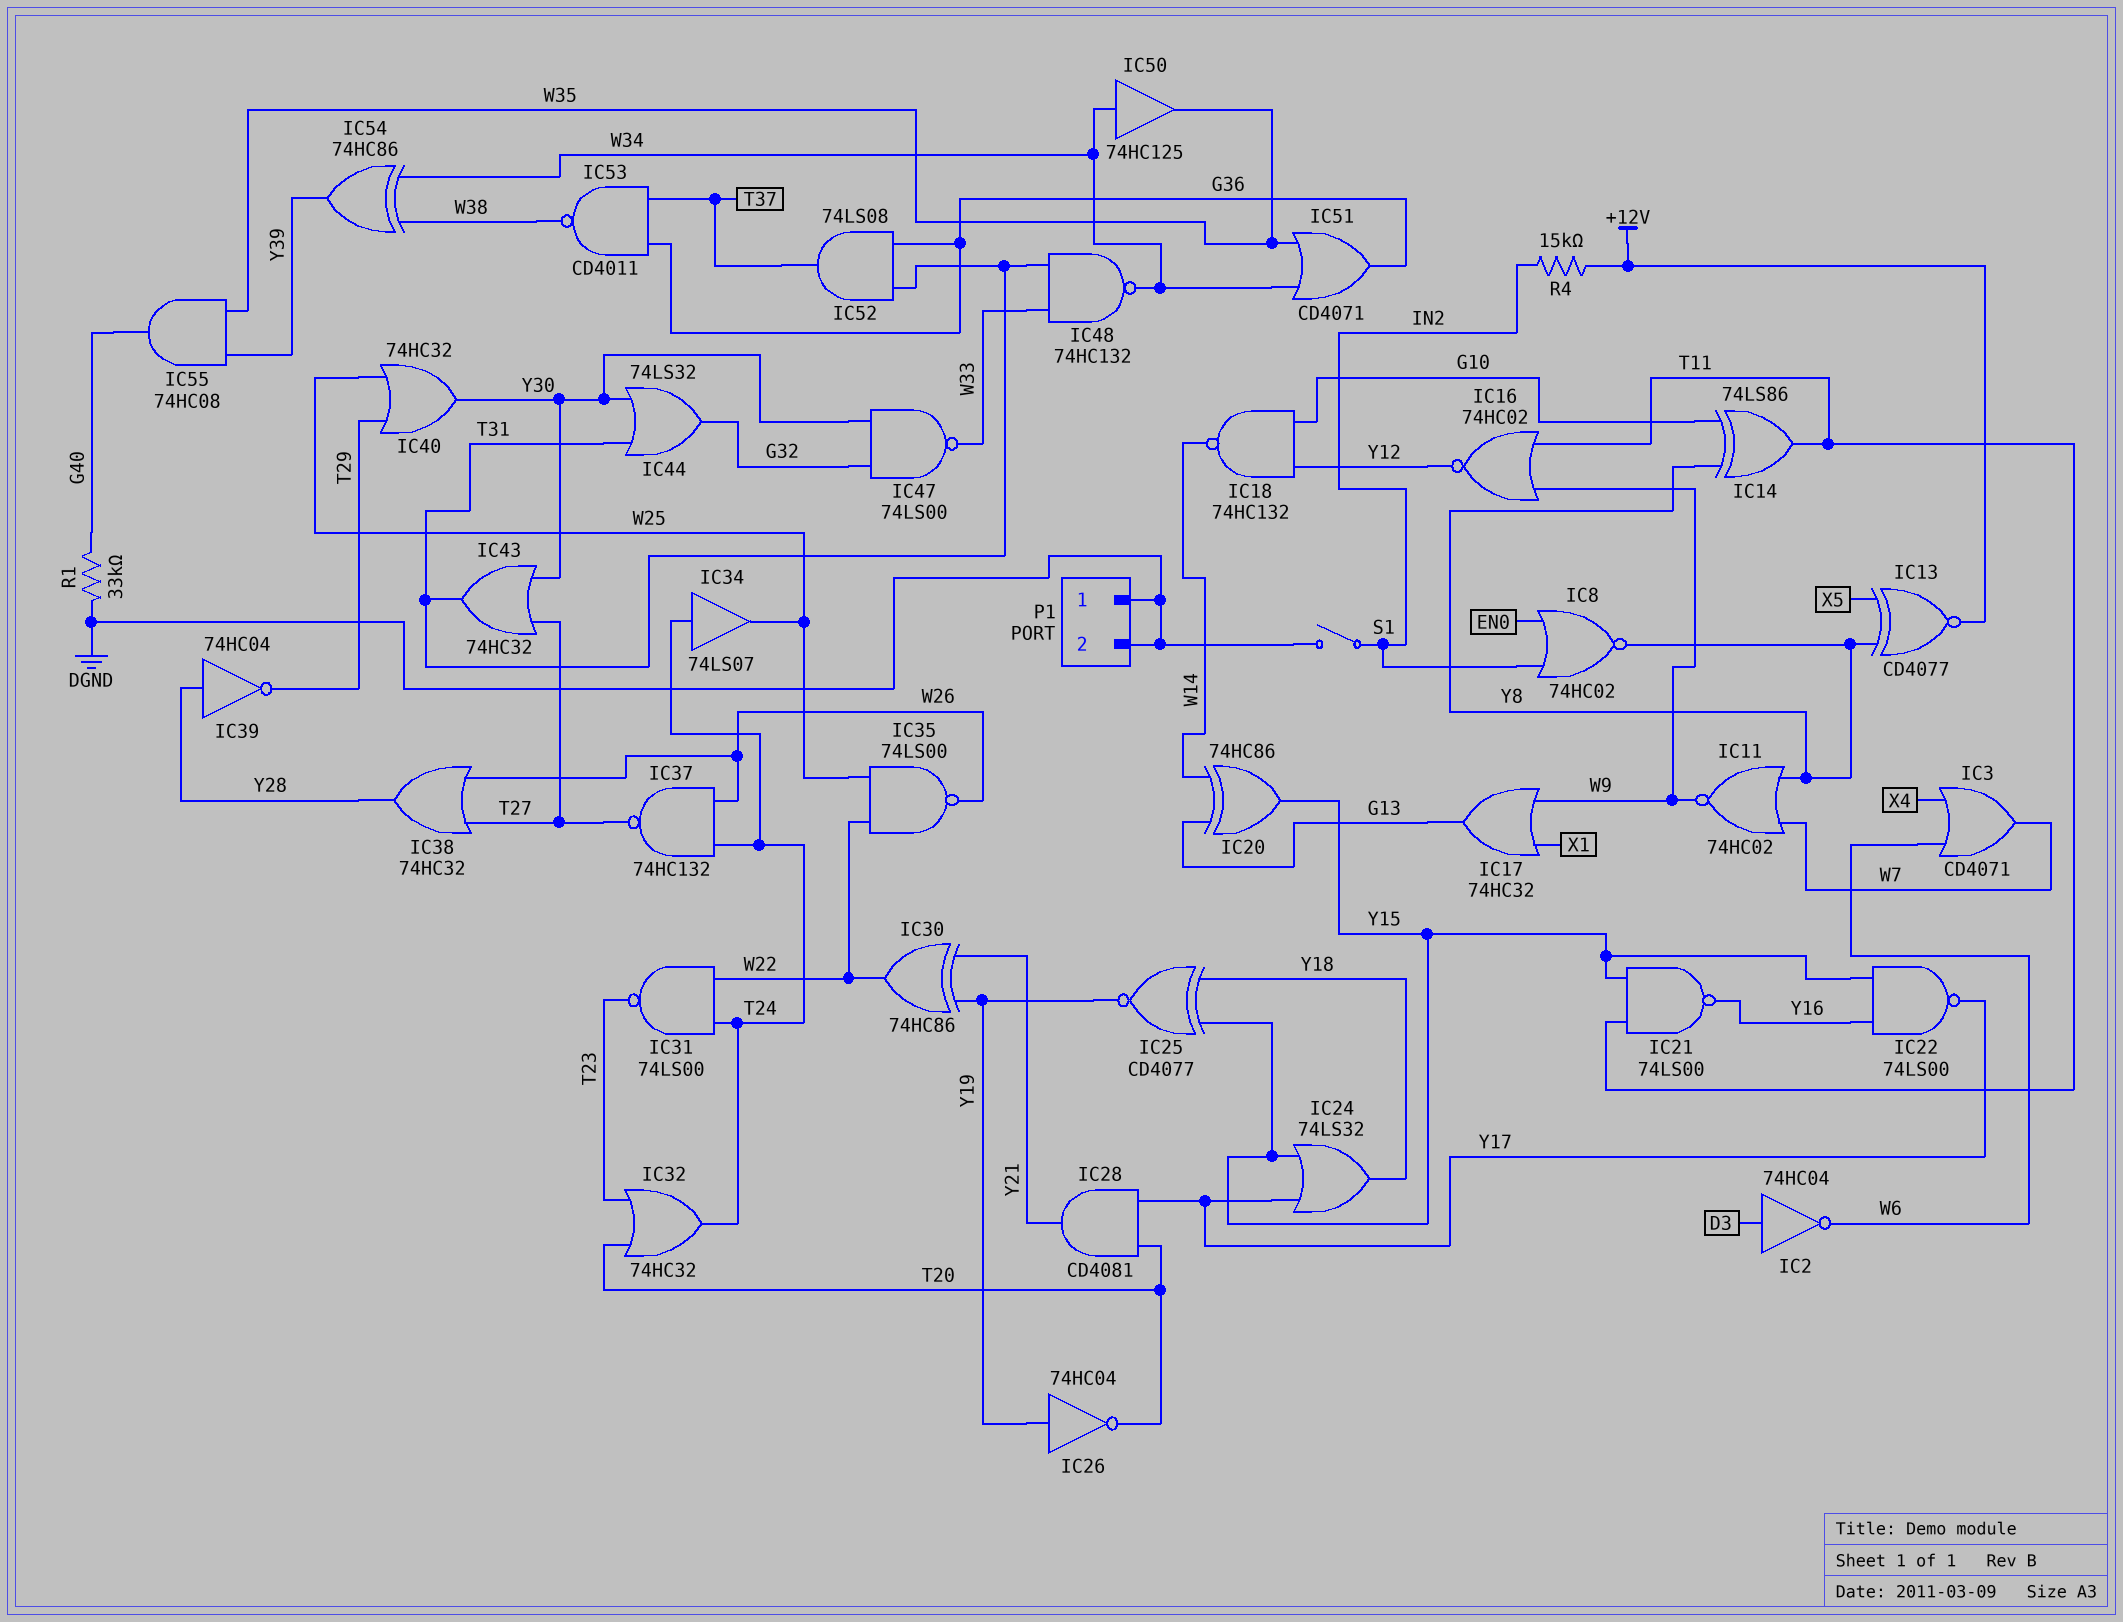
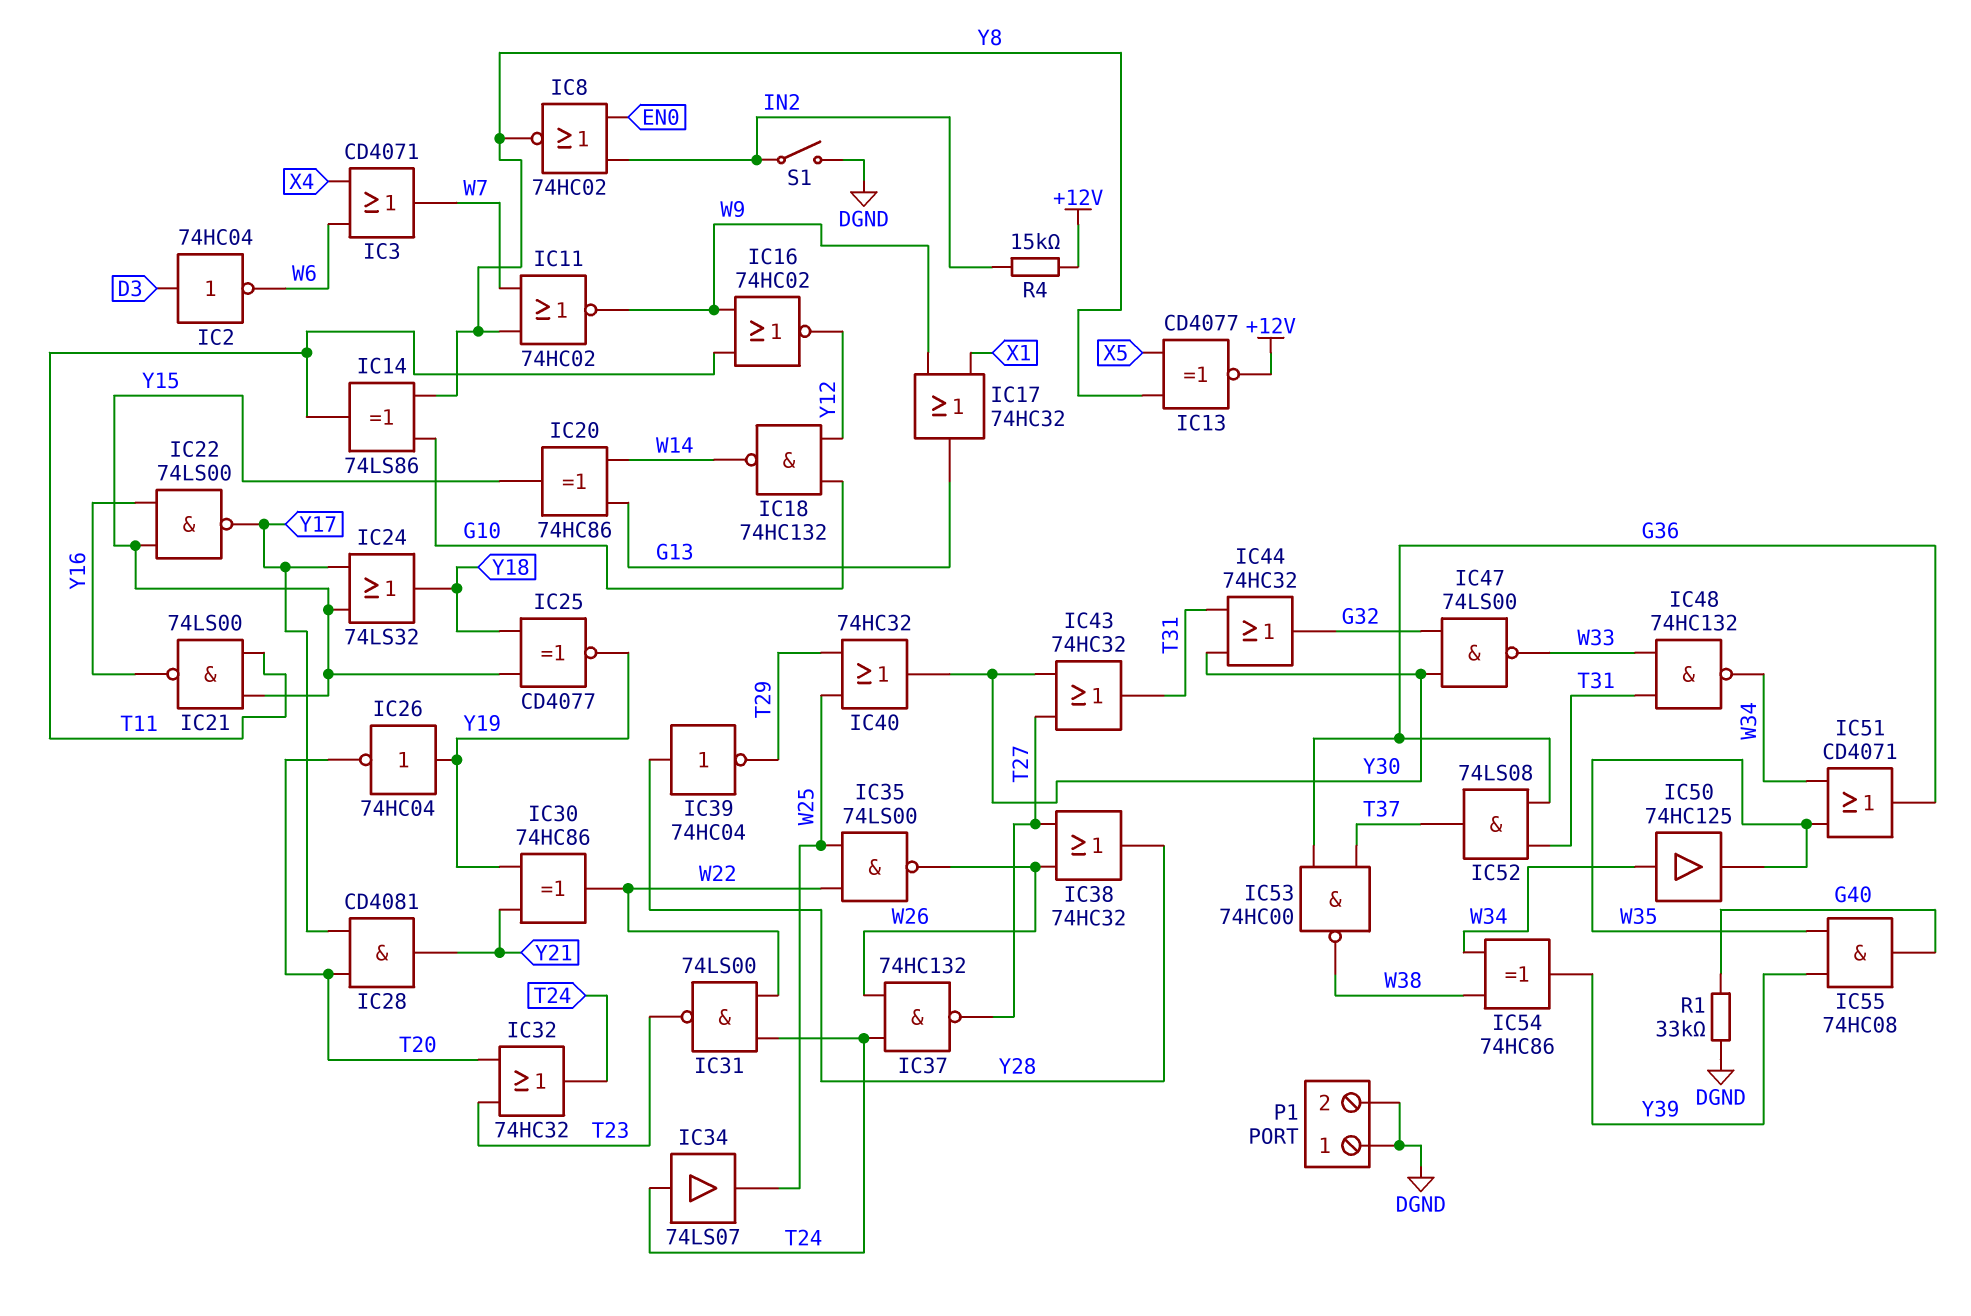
IC44: OR 74LS32 (in T31, in Y30, out G32) -> OR 74HC32 (in T31, in Y30, out G32)
IC53: NAND CD4011 (in G36, in T37, out W38) -> NAND 74HC00 (in G36, in T37, out W38)

